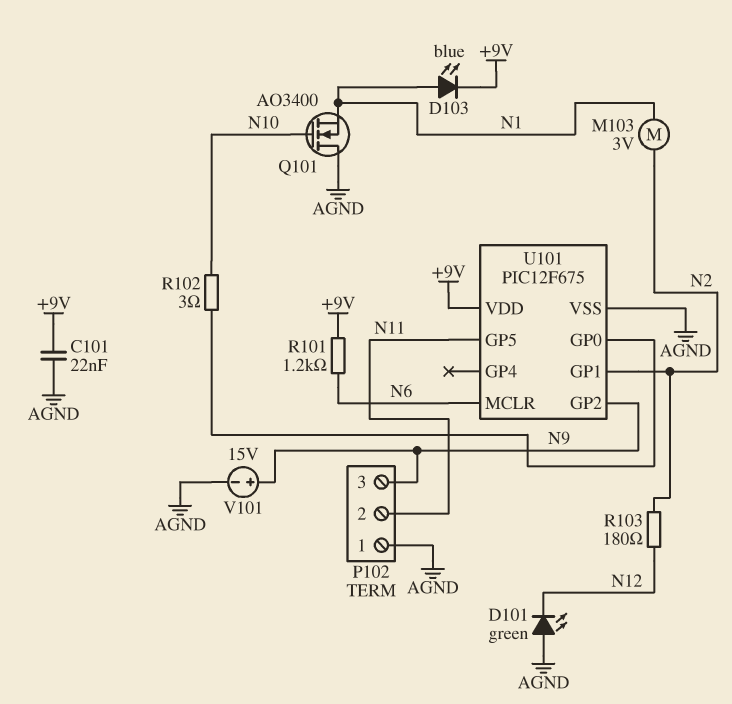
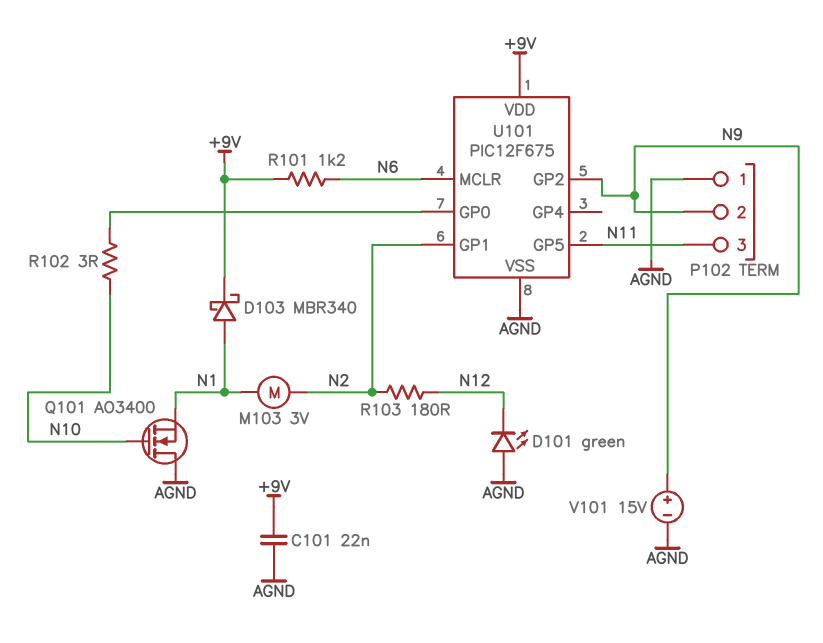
D103: LED blue (A N1, K +9V) -> schottky MBR340 (A N1, K +9V)
P102 pin 2: N11 -> N9
P102 pin 3: N9 -> N11

